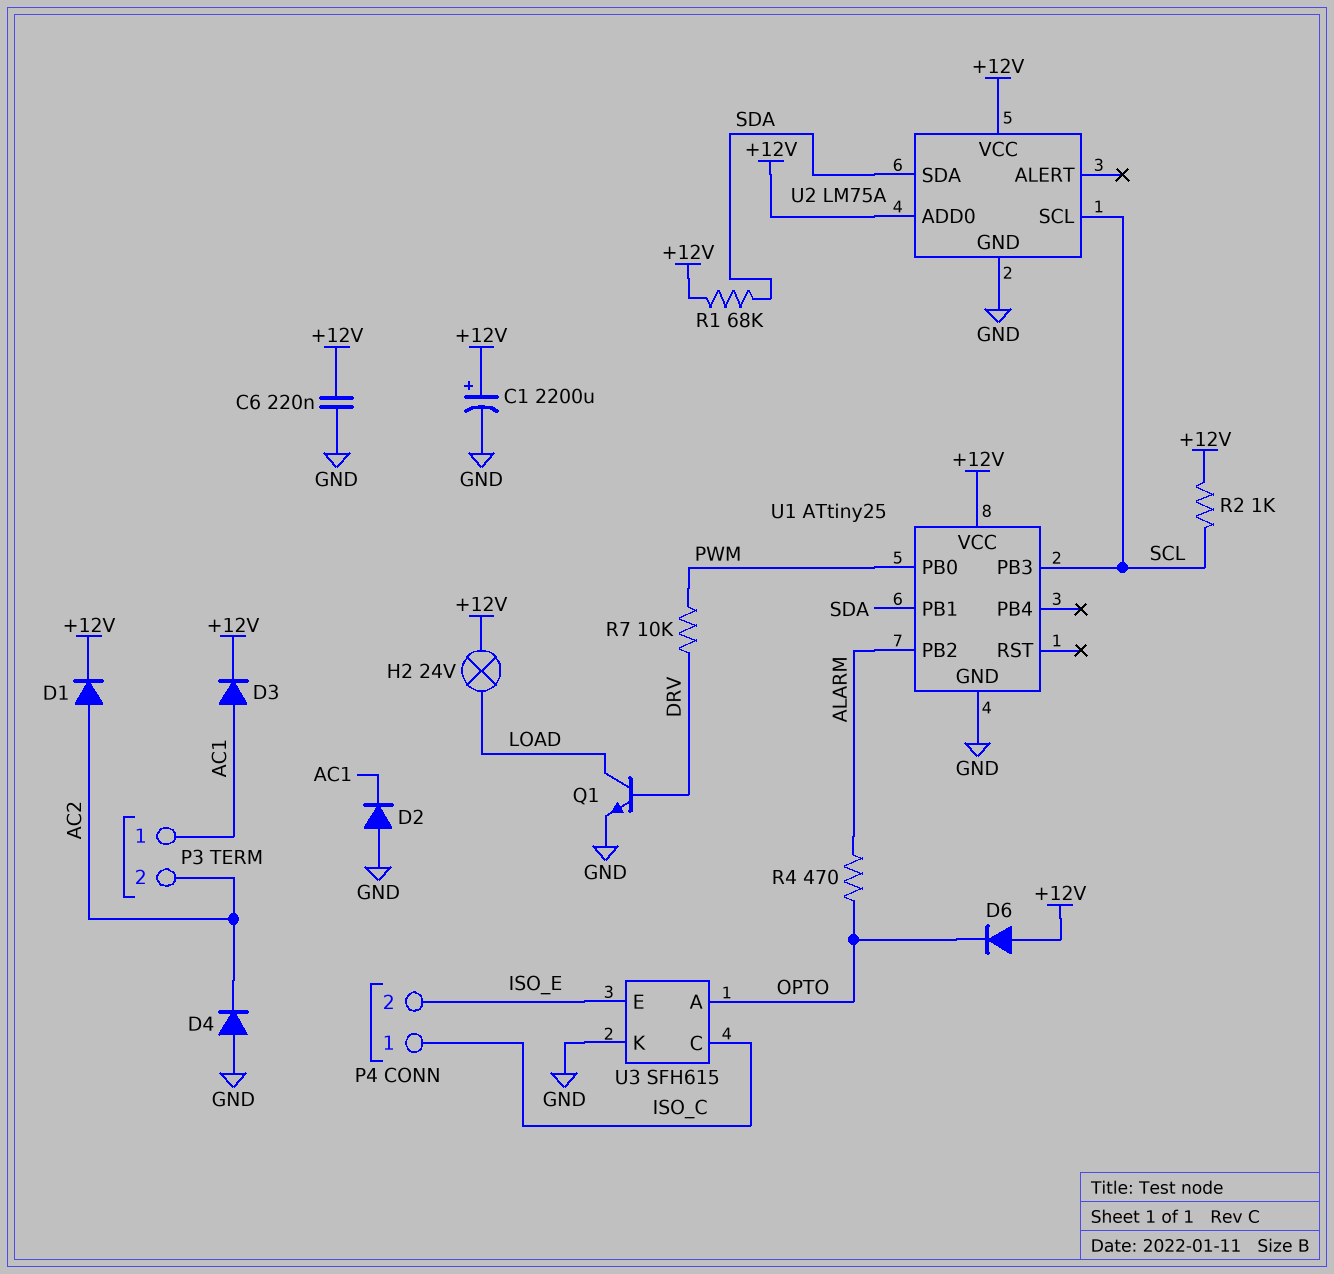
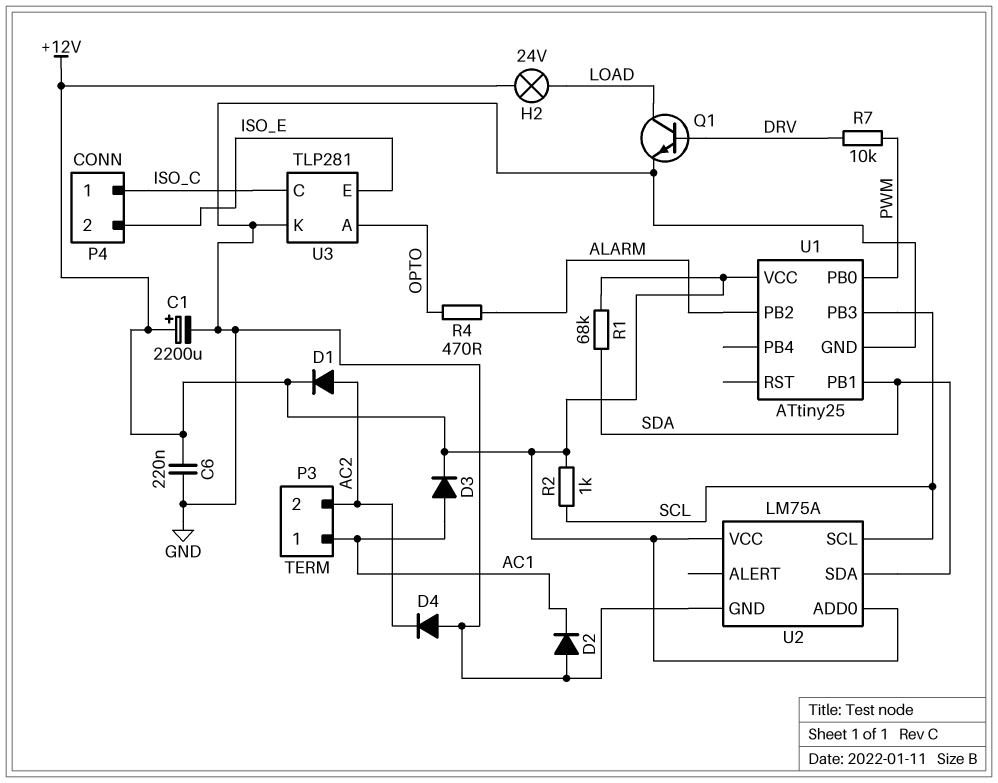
D6: diode (A +12V, K OPTO) -> none
U3: SFH615 -> TLP281

